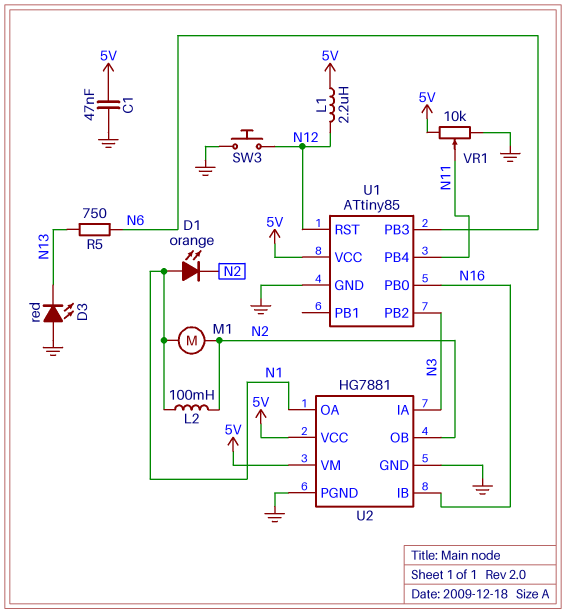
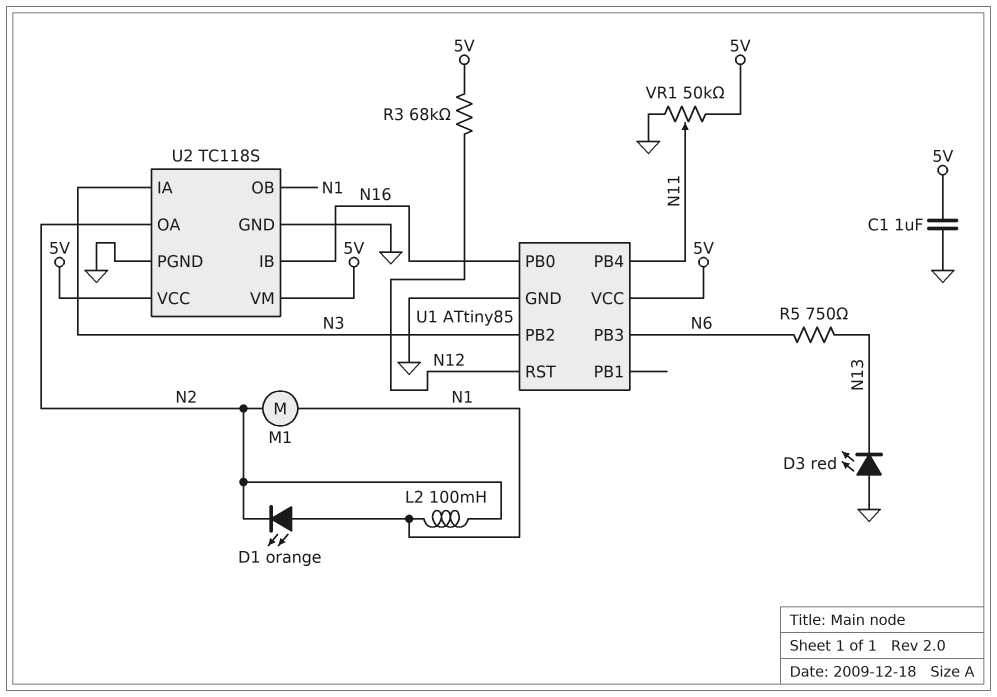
C1: 47nF (5V, GND) -> 1uF (5V, GND)
L1: 2.2uH (5V, N12) -> none
R3: none -> 68k (5V, N12)
SW3: button (GND, N12) -> none
U2: HG7881 -> TC118S
U2 pin OA: N1 -> N2
U2 pin OB: N2 -> N1
VR1: 10k (5V, GND, wiper N11) -> 50k (5V, GND, wiper N11)

